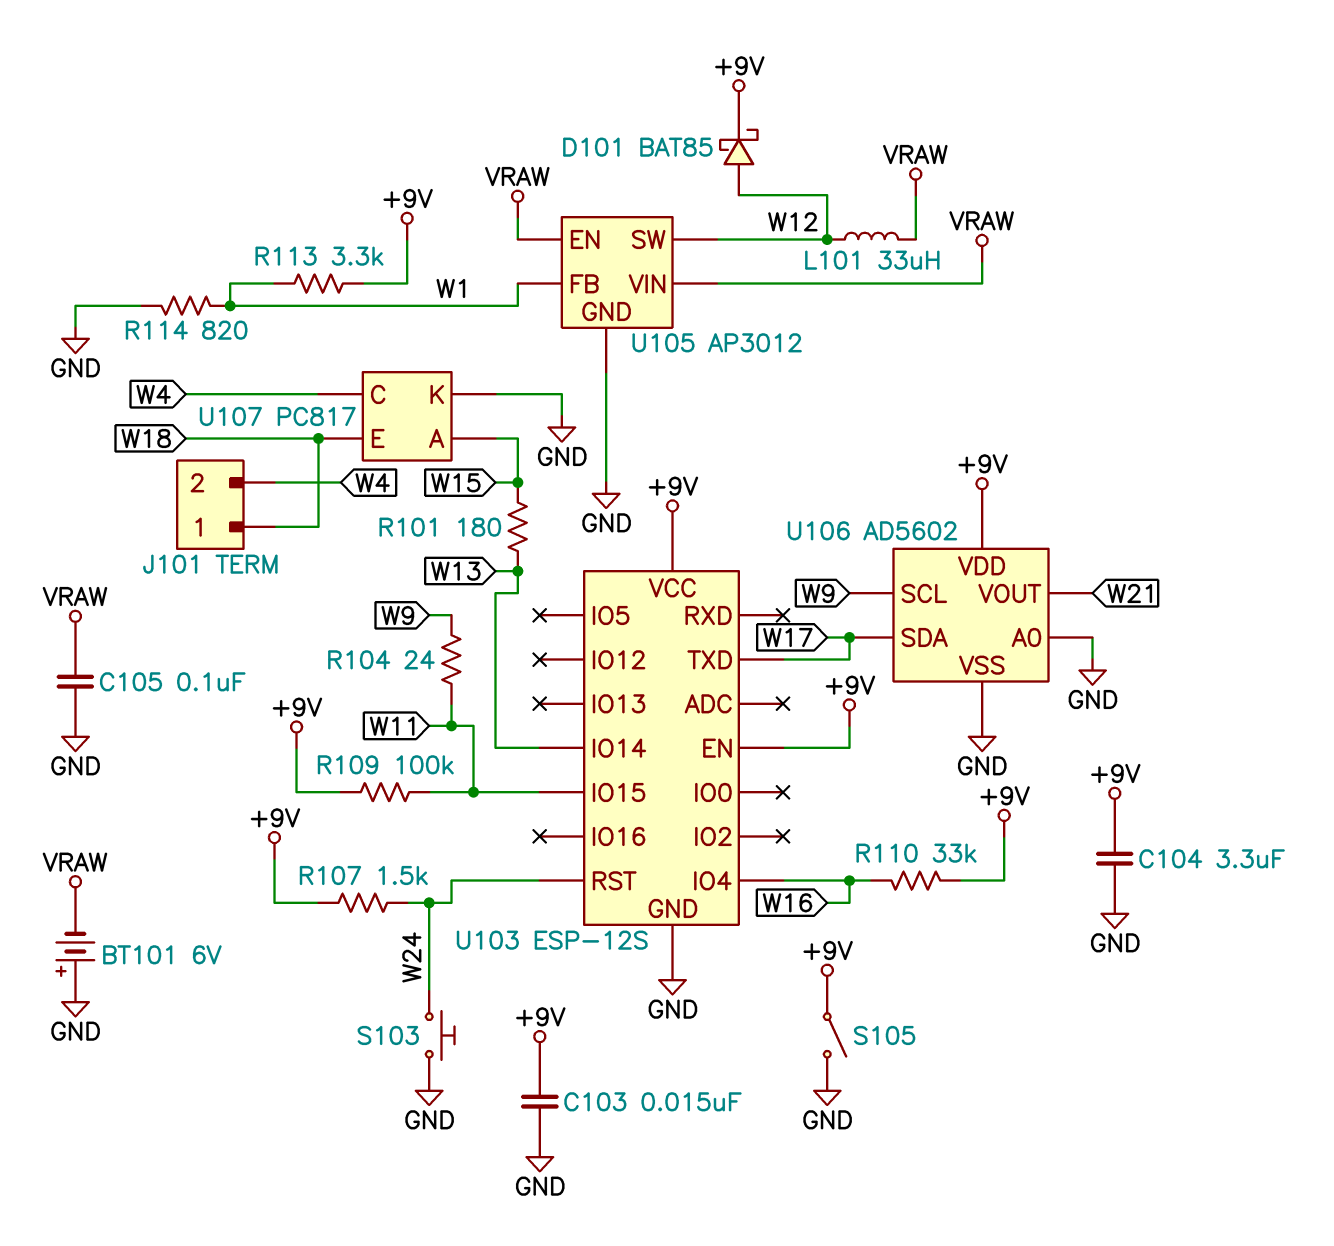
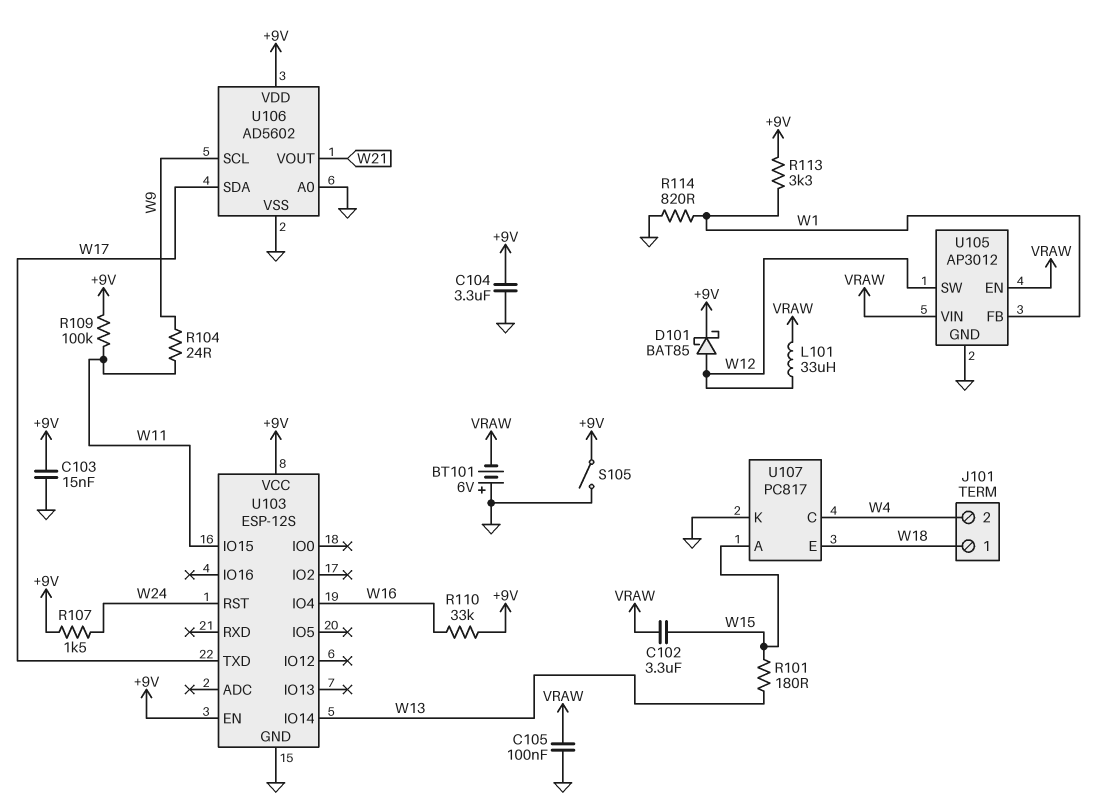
C102: none -> 3.3uF (VRAW, W15)
S103: button (GND, W24) -> none

